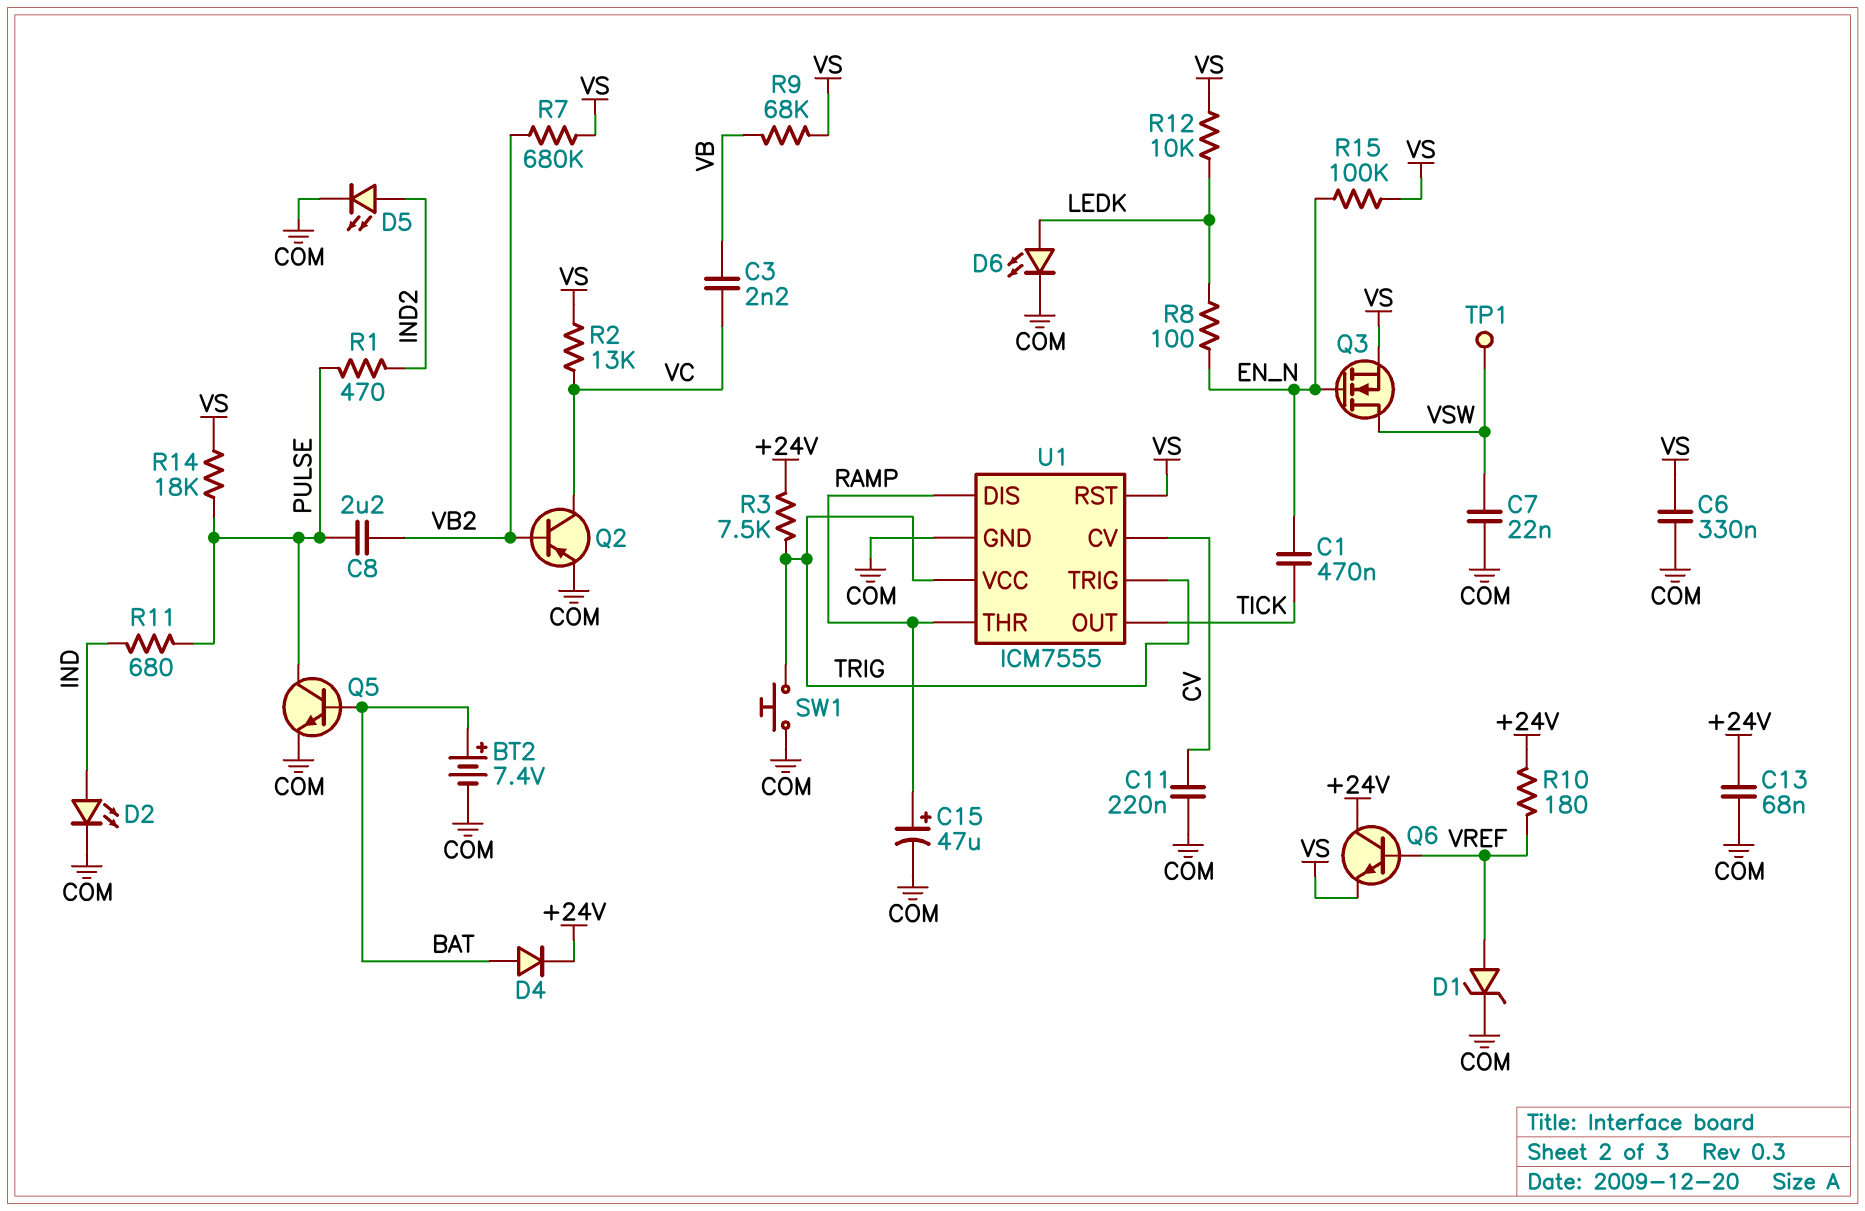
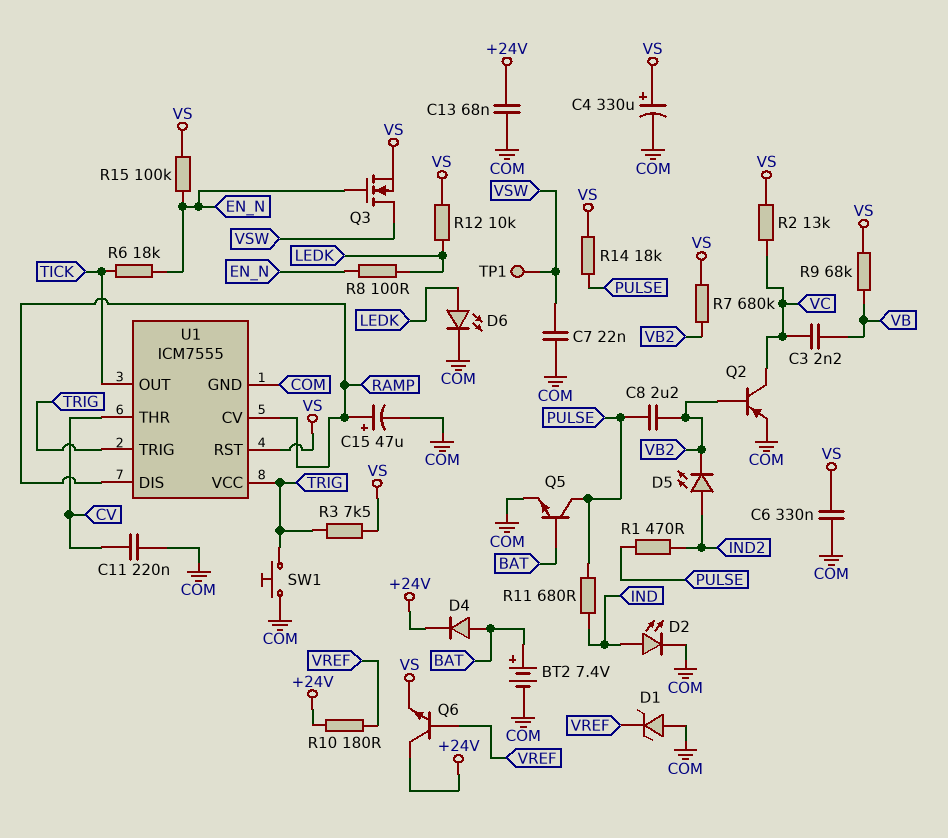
C1: 470nF (EN_N, TICK) -> none
C4: none -> 330uF (plus VS, minus COM)
D1: zener (A VREF, K COM) -> zener (A COM, K VREF)
D5: LED (A IND2, K COM) -> LED (A IND2, K VB2)
R3: 7.5k (+24V, TRIG) -> 7.5k (TRIG, VS)
R6: none -> 18k (EN_N, TICK)
U1 pin CV: CV -> RAMP
U1 pin THR: RAMP -> CV

